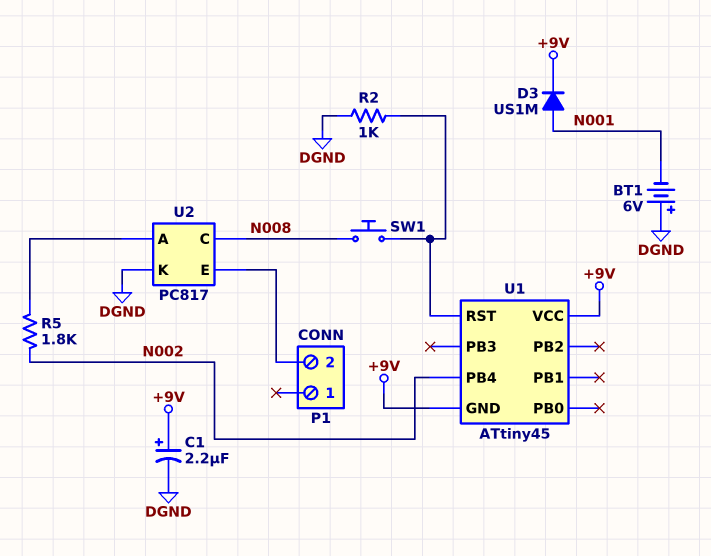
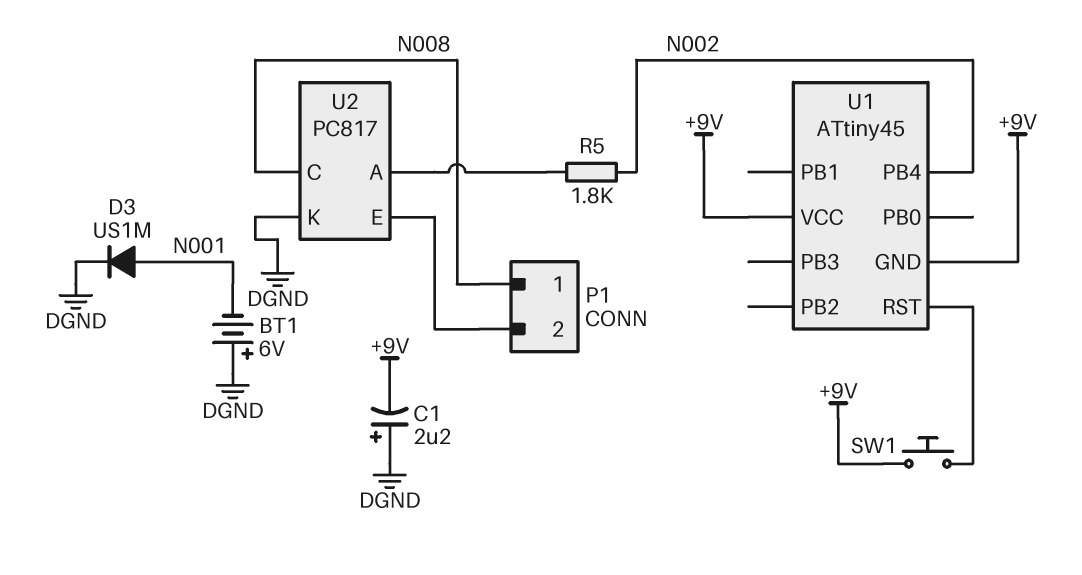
C1: 2.2uF (plus +9V, minus DGND) -> 2.2uF (plus DGND, minus +9V)
D3: diode US1M (A N001, K +9V) -> diode US1M (A N001, K DGND)
P1 pin 1: none -> N008
R2: 1k (DGND, U1/RST) -> none
SW1: button (N008, U1/RST) -> button (+9V, U1/RST)

